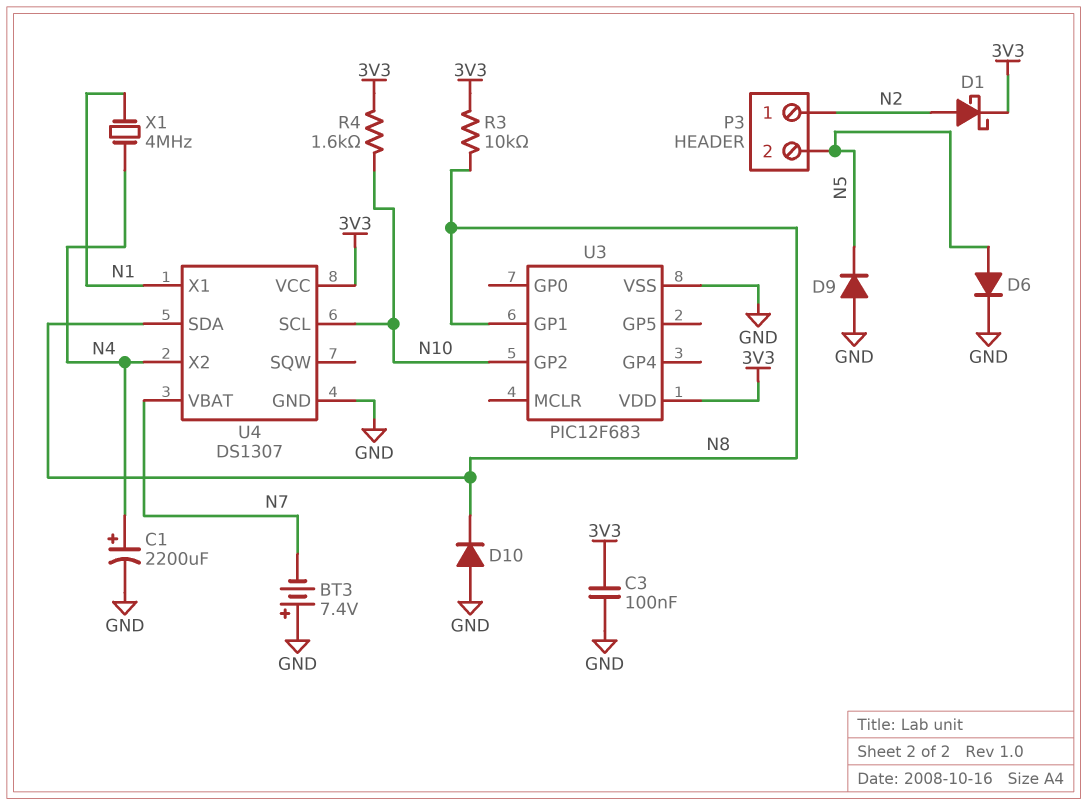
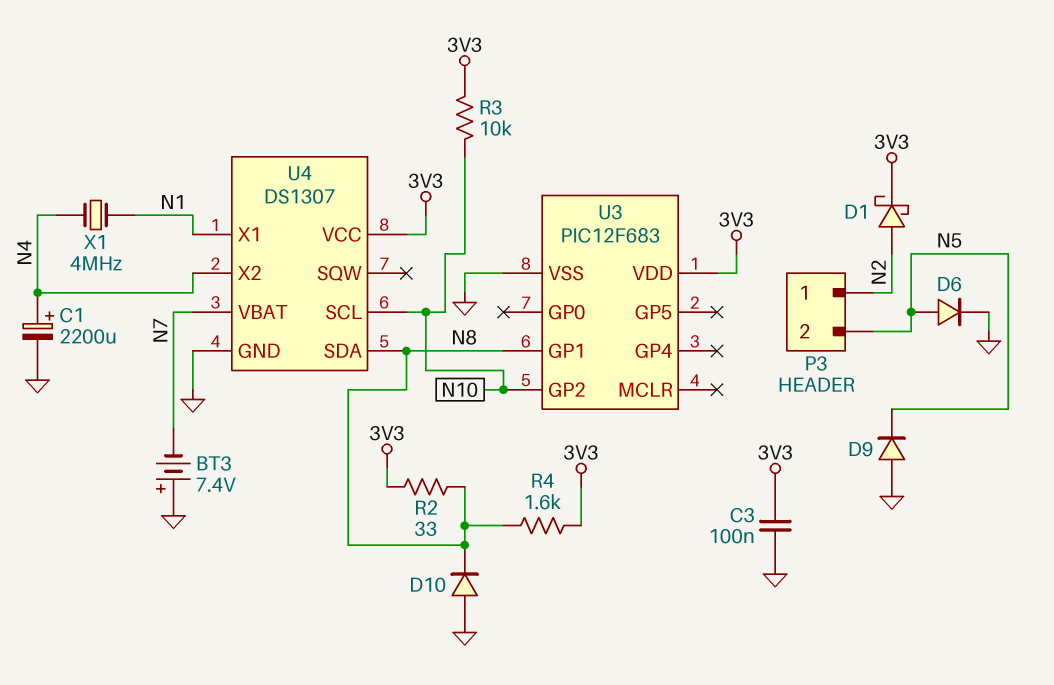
R2: none -> 33 (3V3, N8)
R3: 10k (3V3, N8) -> 10k (3V3, N10)
R4: 1.6k (3V3, N10) -> 1.6k (3V3, N8)

